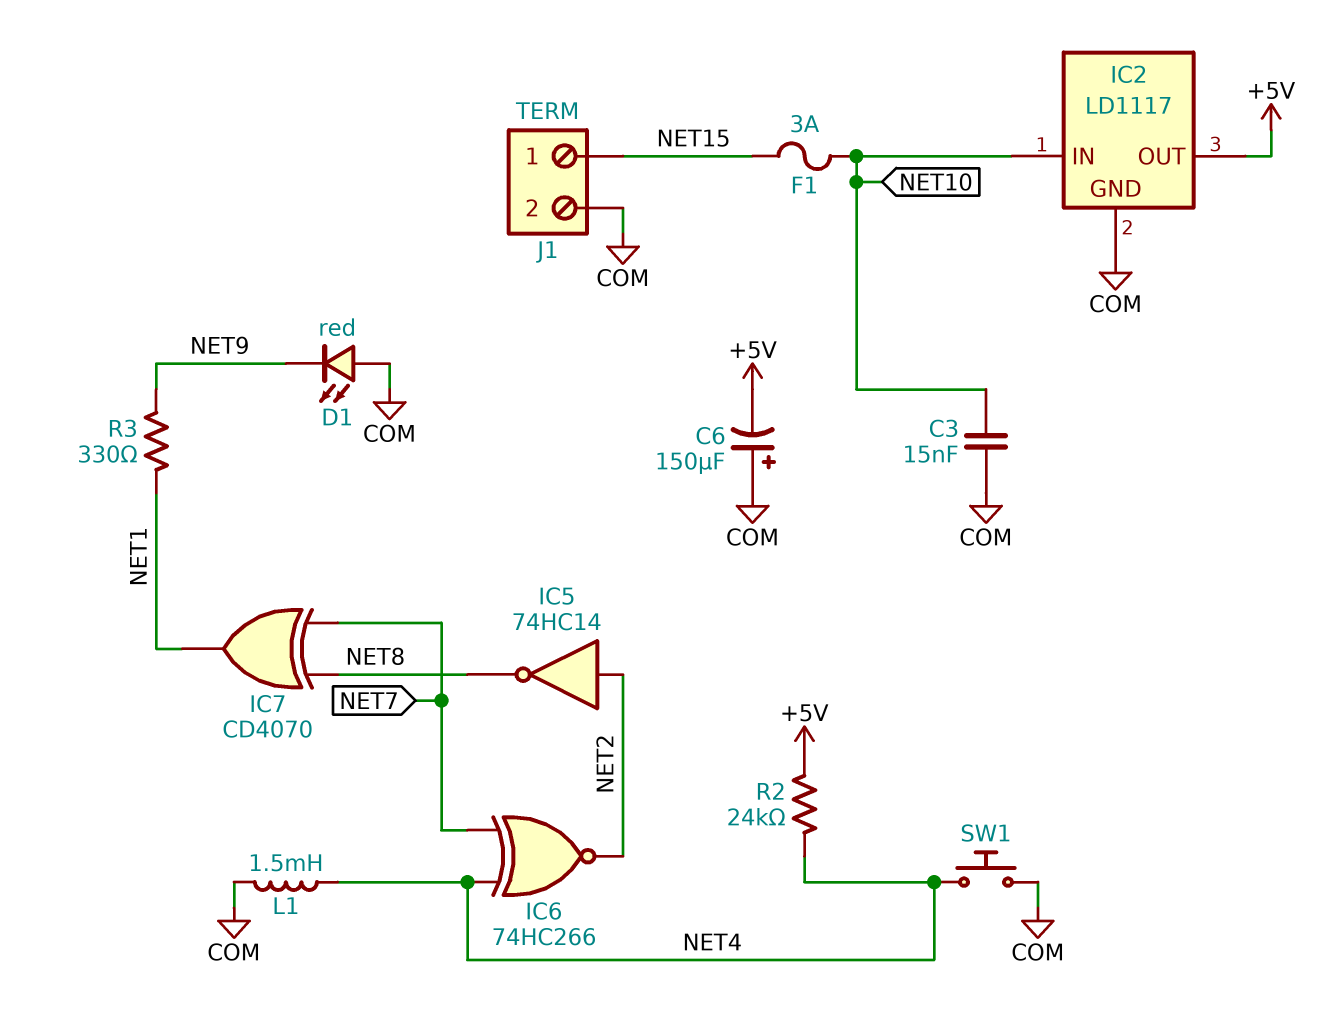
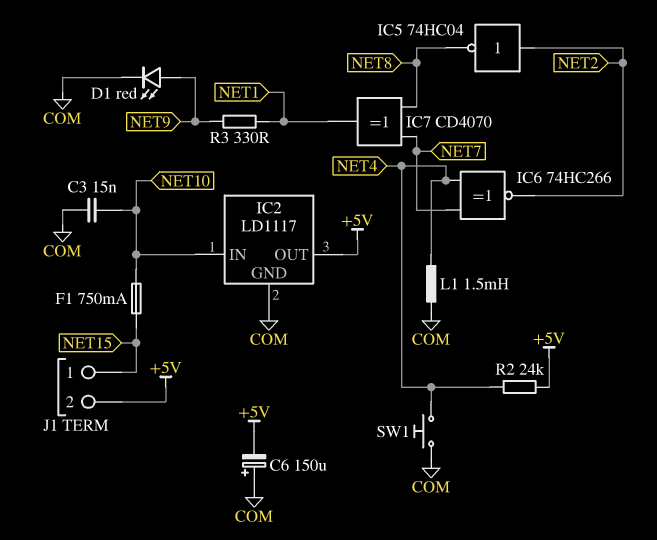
D1: LED red (A COM, K NET9) -> LED red (A NET9, K COM)
F1: 3A (NET10, NET15) -> 750mA (NET10, NET15)
IC5: NOT 74HC14 (in NET2, out NET8) -> NOT 74HC04 (in NET2, out NET8)
J1 pin 2: COM -> +5V

